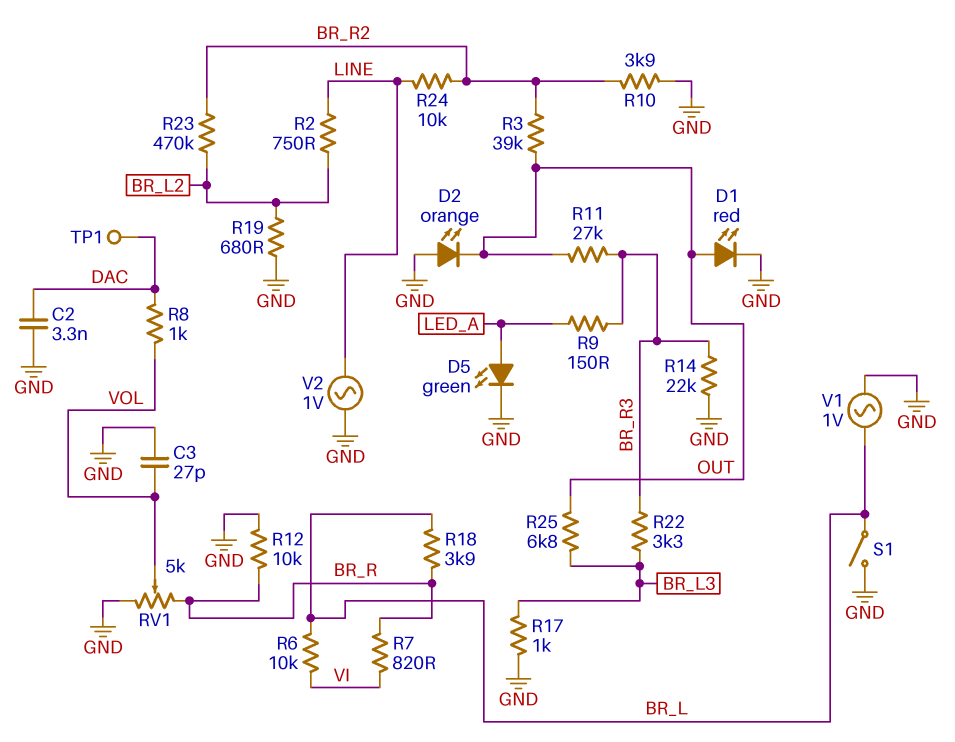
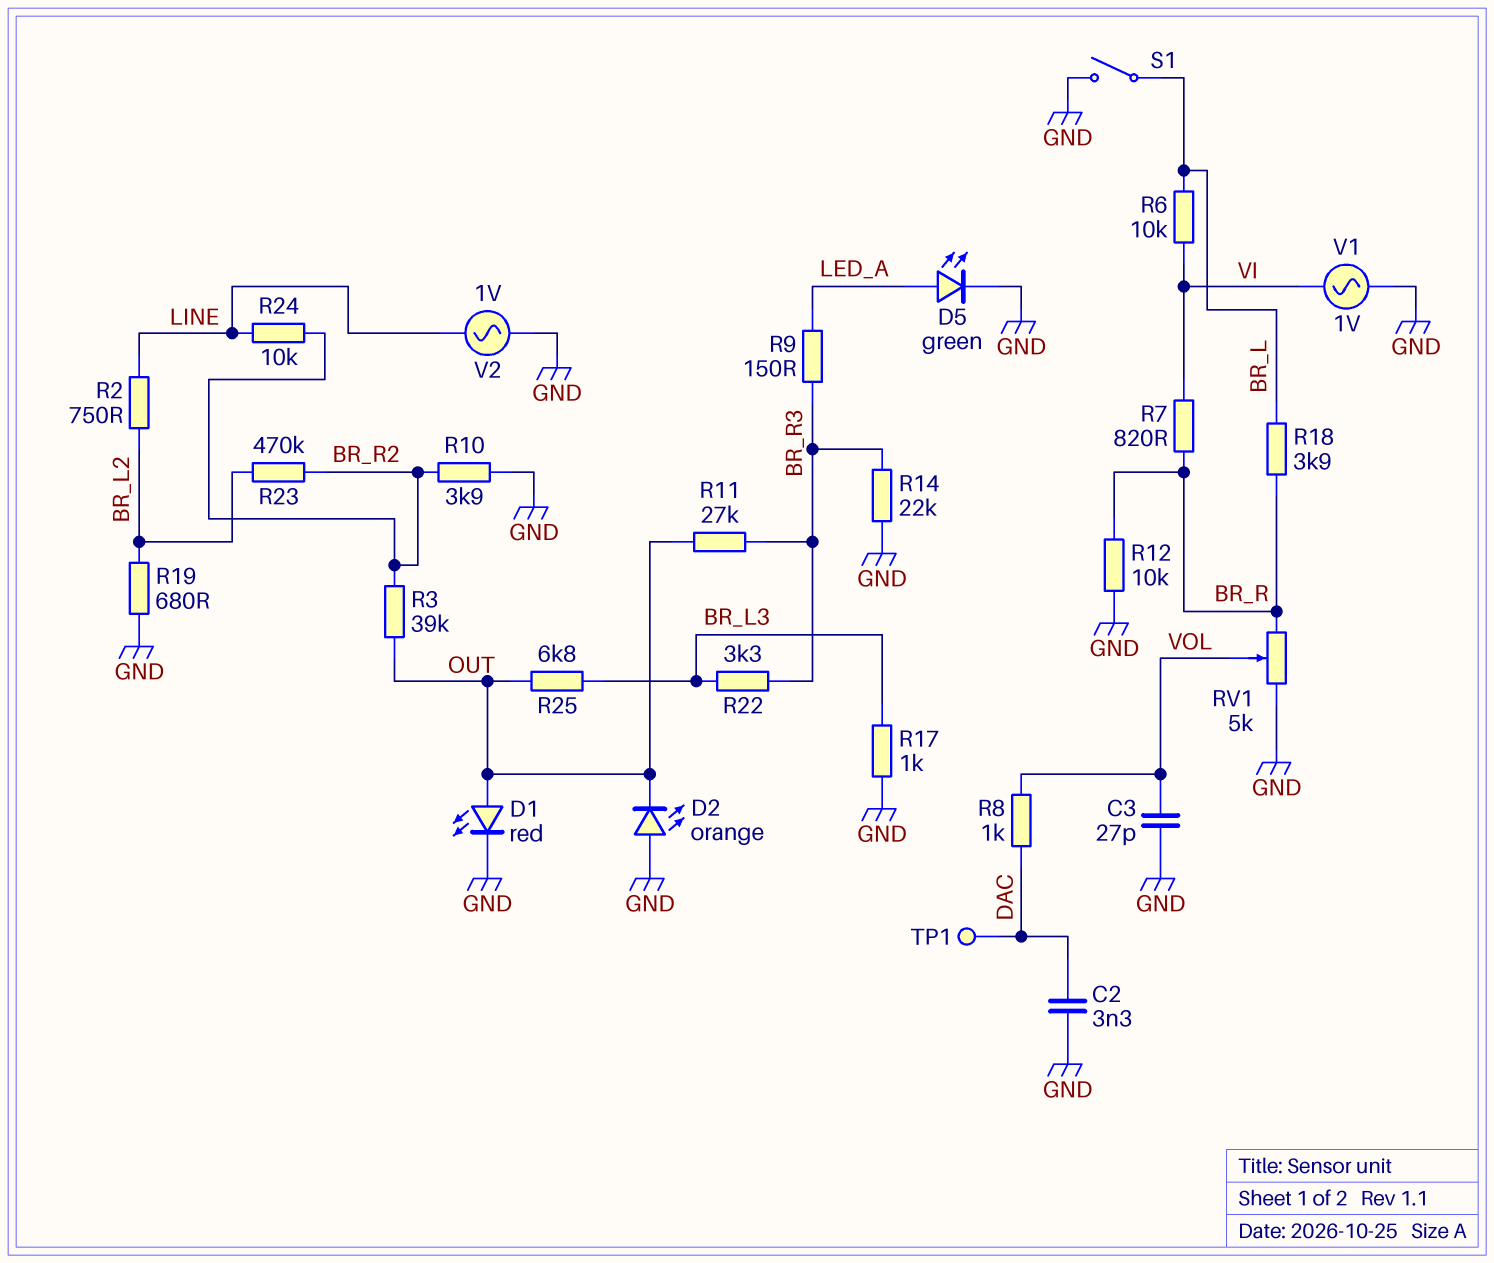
V1: AC 1V (BR_L, GND) -> AC 1V (GND, VI)

